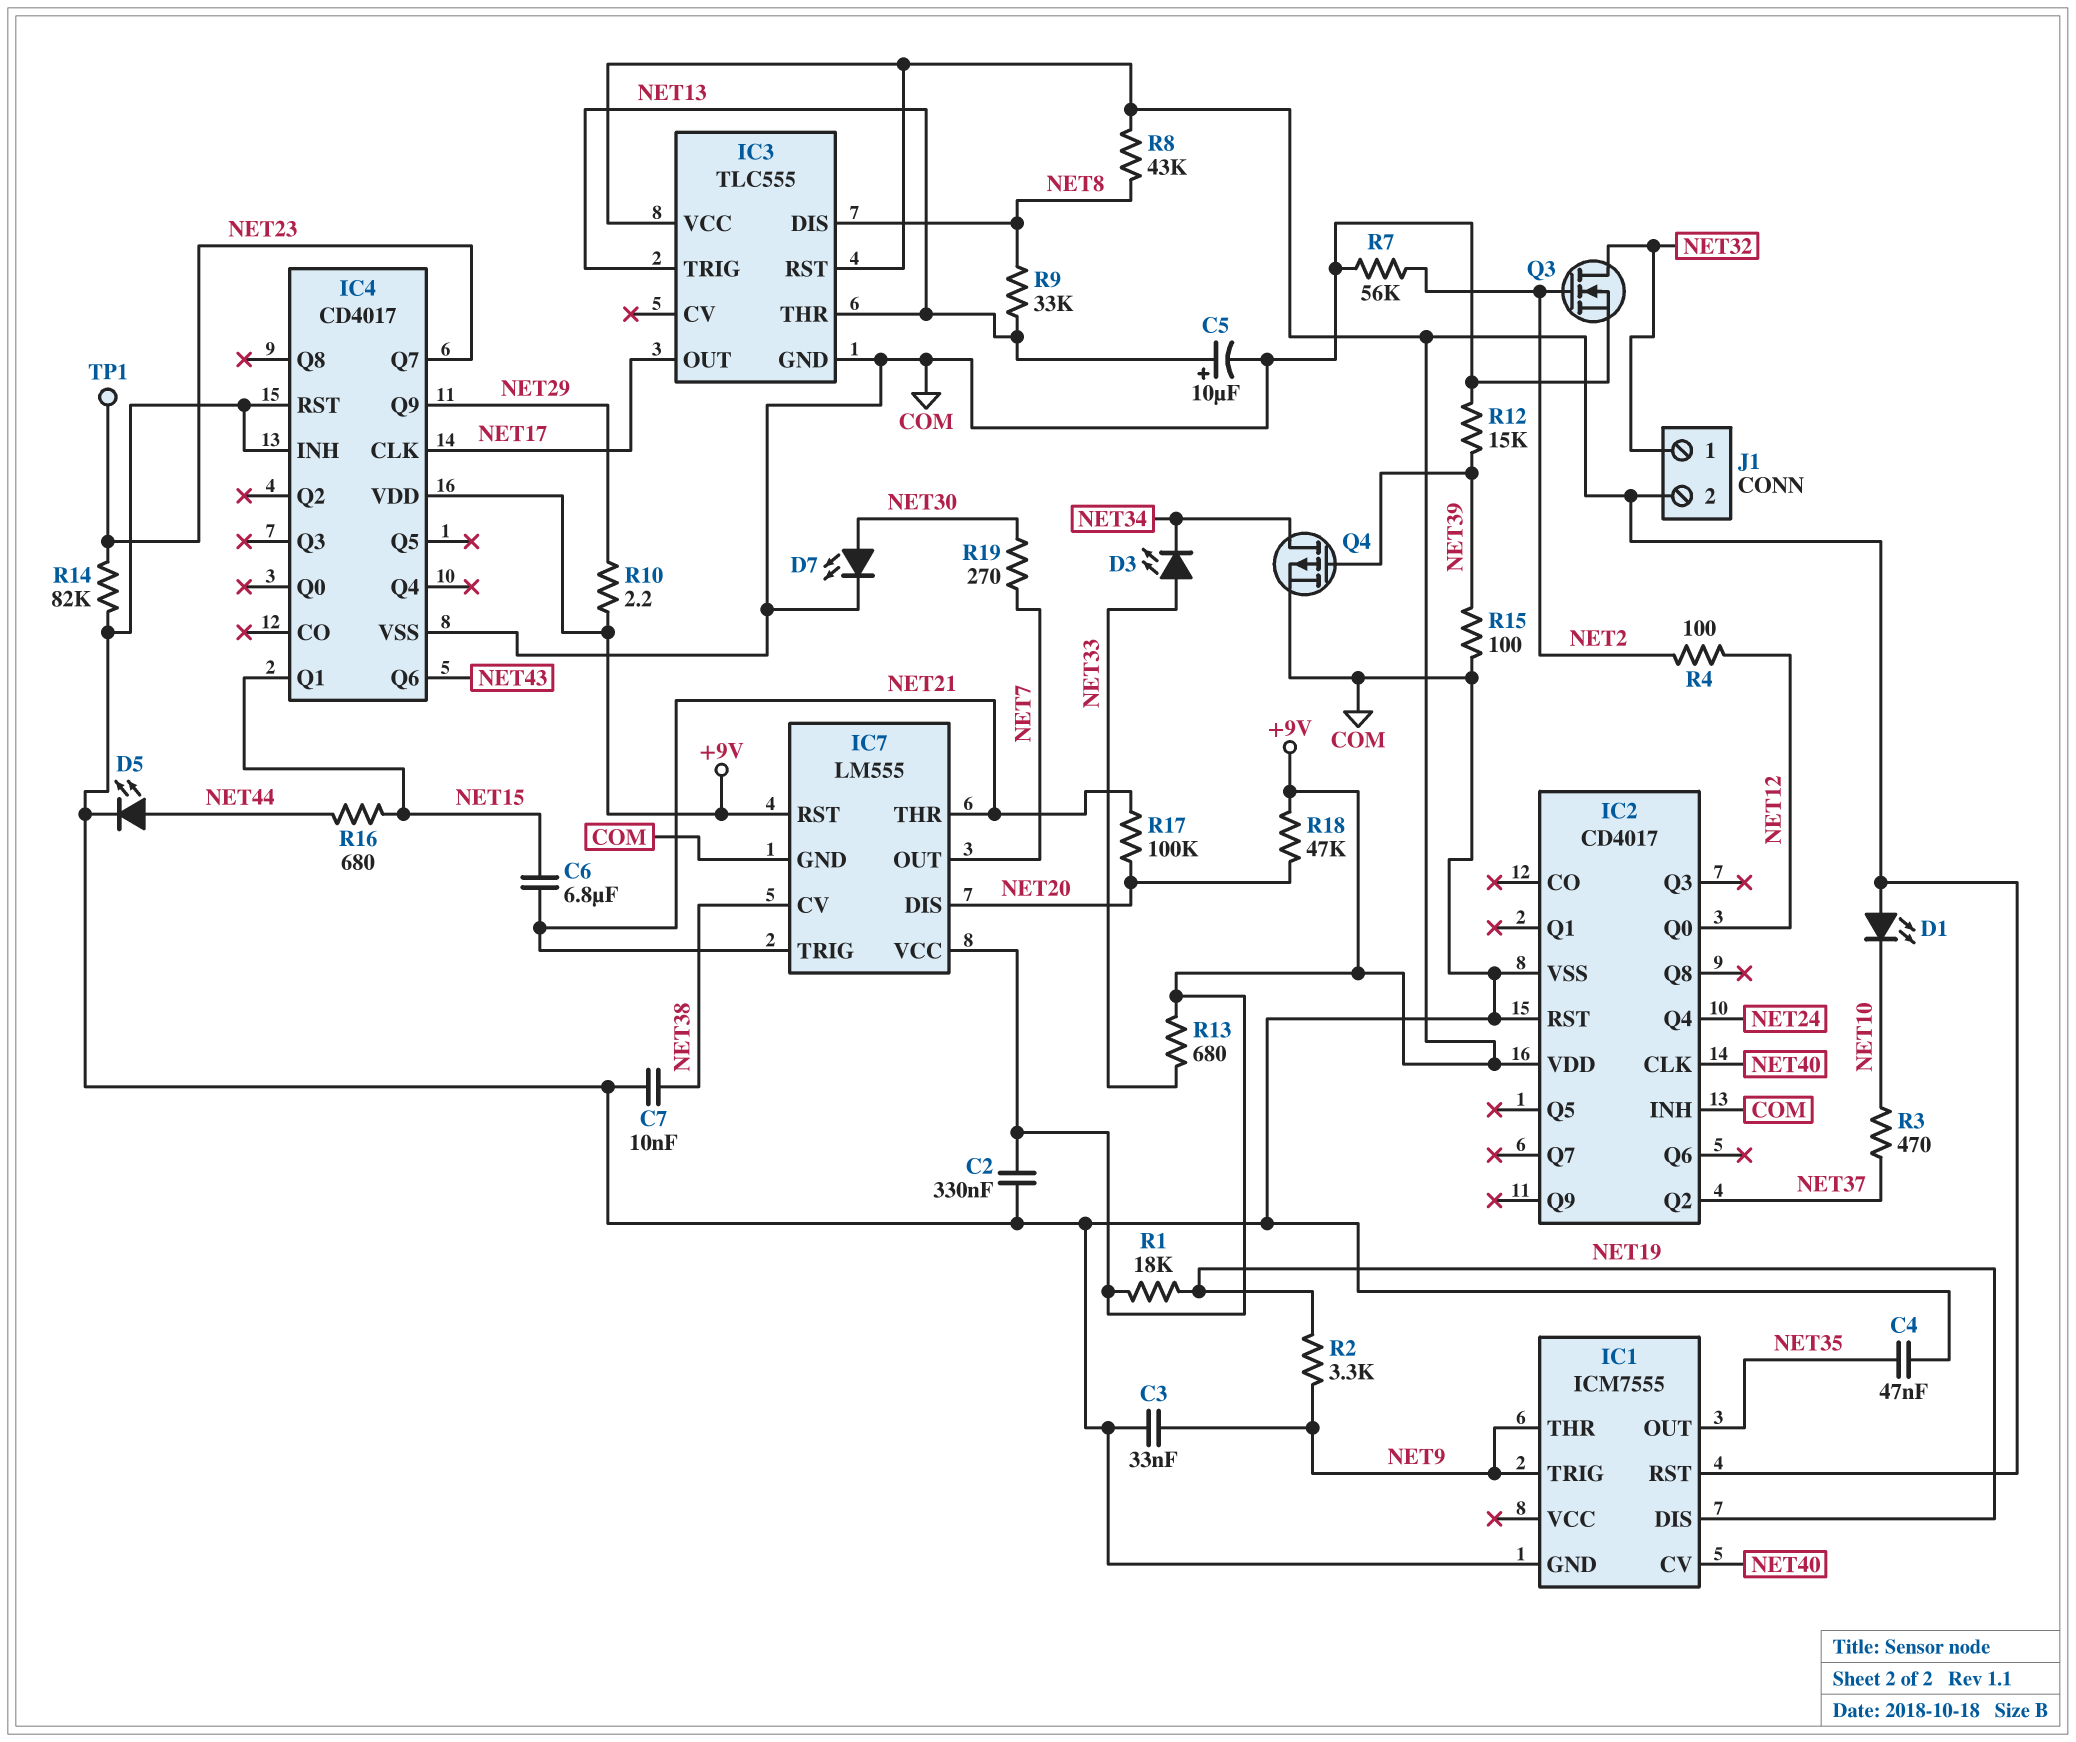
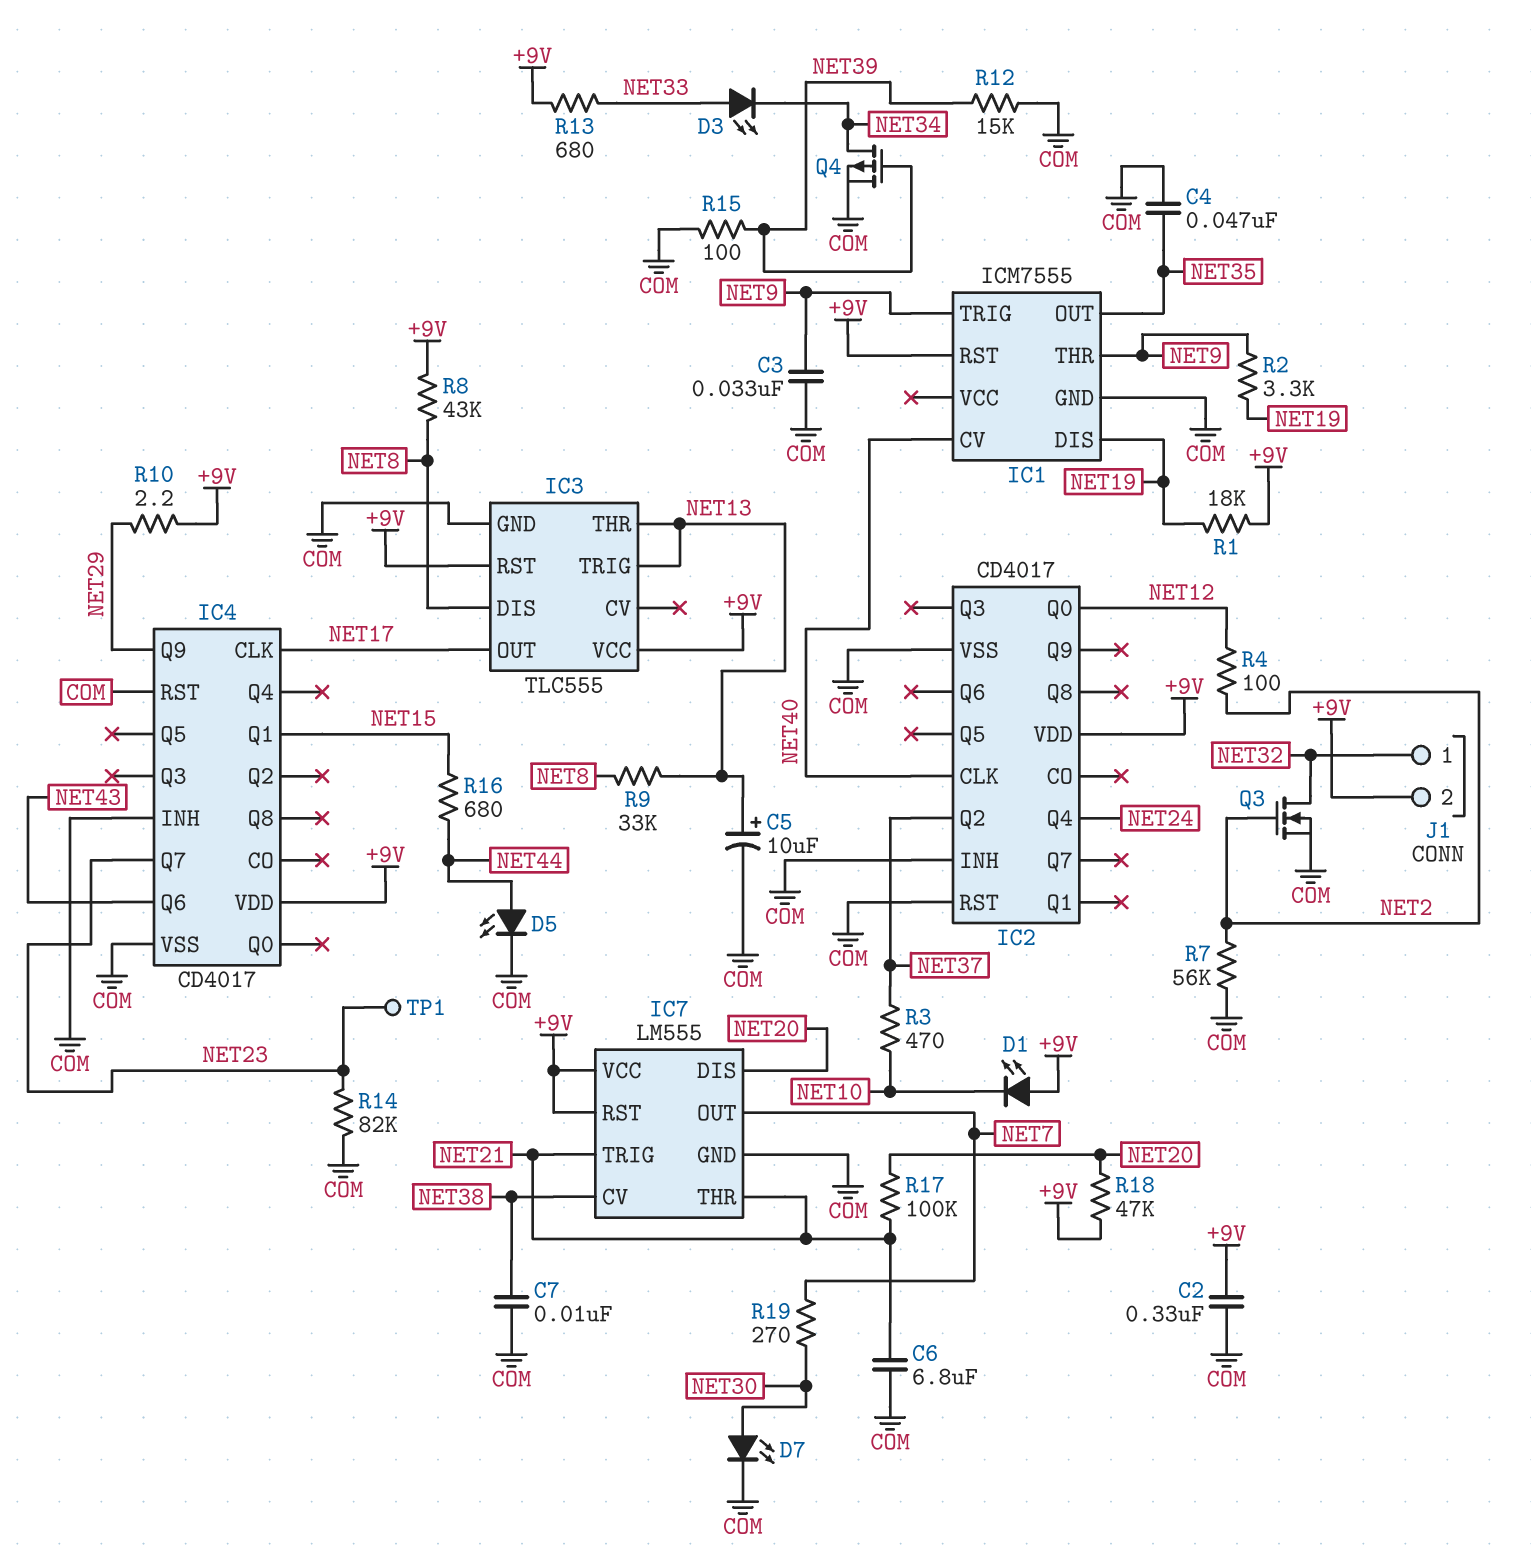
C6: 6.8uF (NET15, NET21) -> 6.8uF (COM, NET21)

